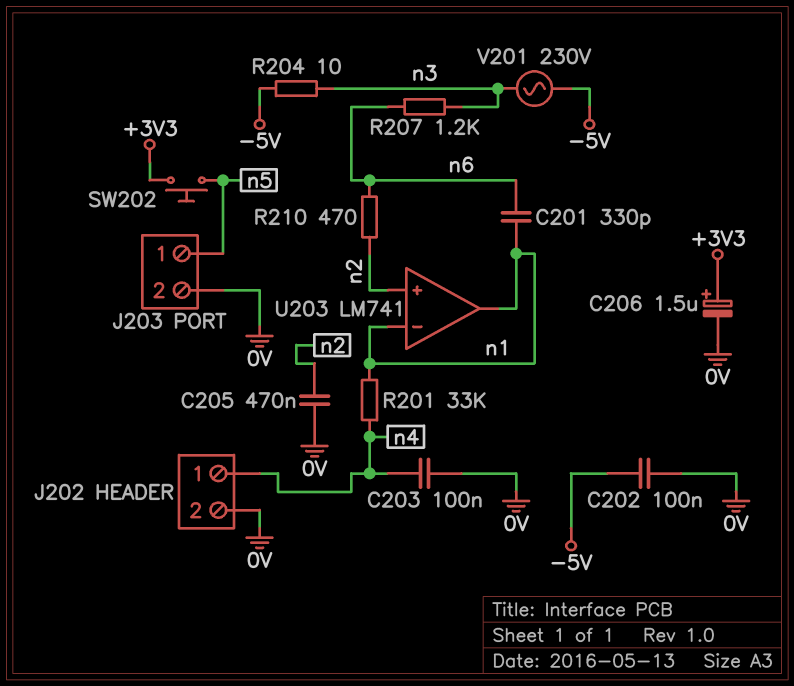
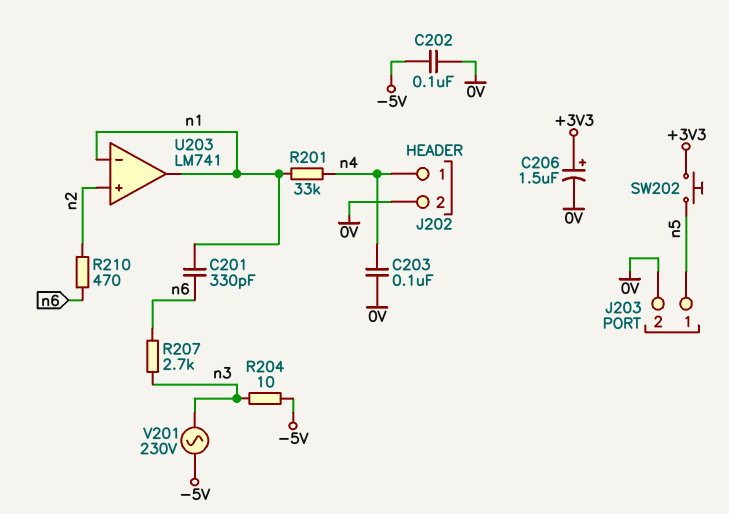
C205: 470nF (0V, n2) -> none
R207: 1.2k (n3, n6) -> 2.7k (n3, n6)

